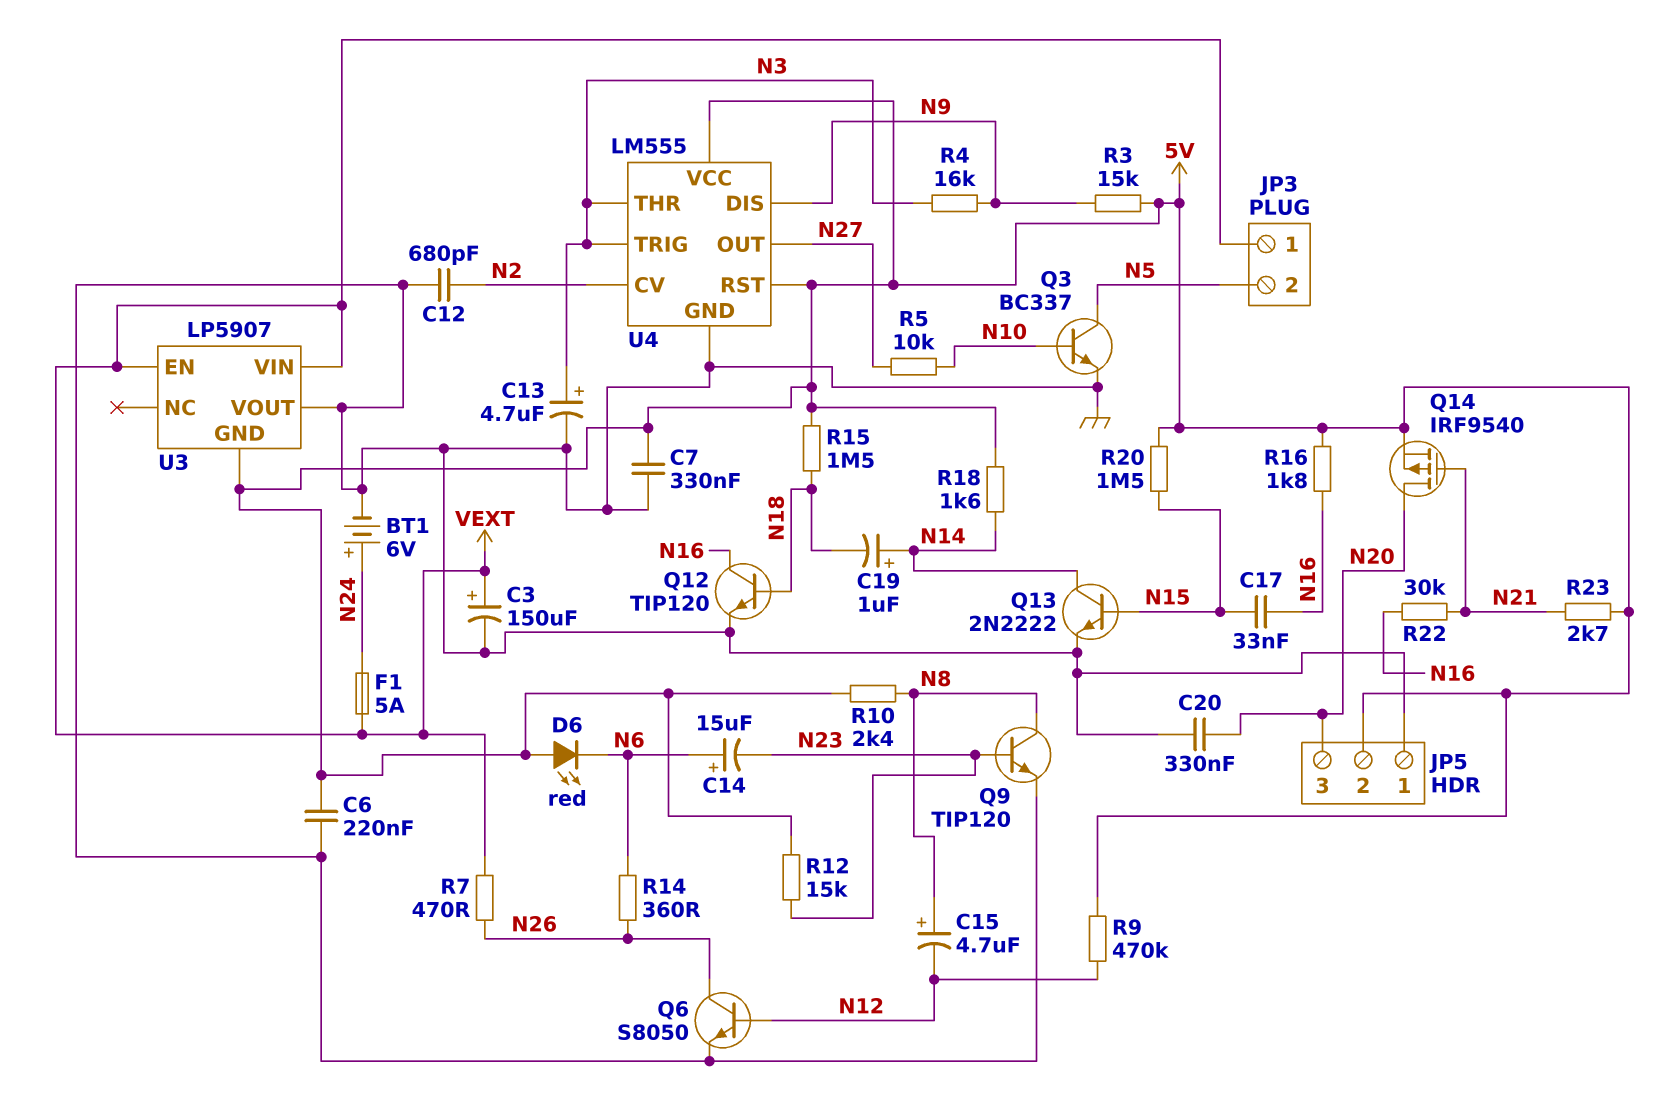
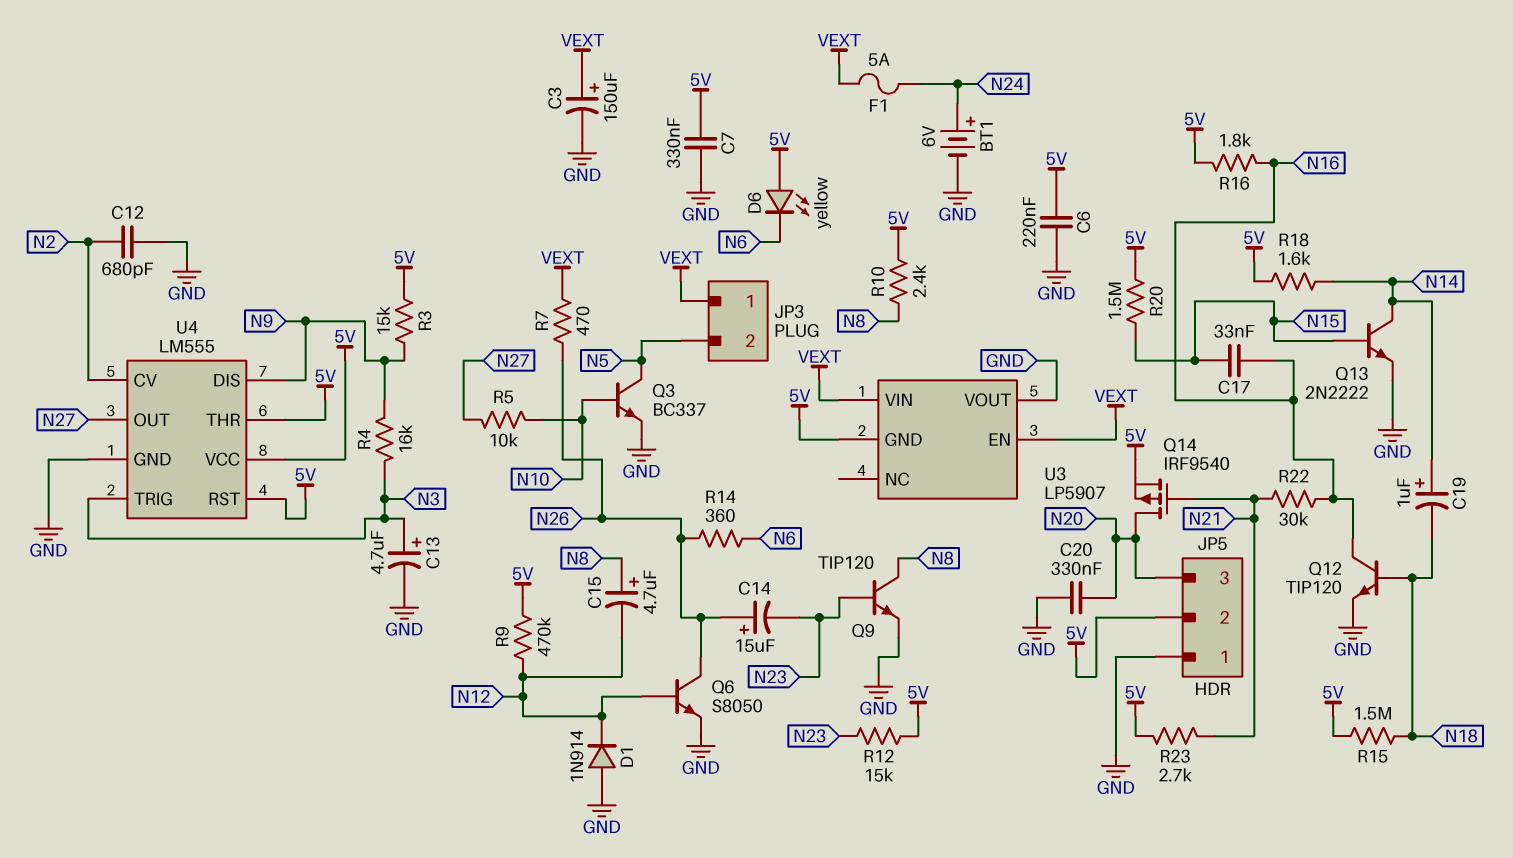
C14: 15uF (plus N6, minus N23) -> 15uF (plus N26, minus N23)
D1: none -> diode 1N914 (A GND, K N12)
D6: LED red (A 5V, K N6) -> LED yellow (A 5V, K N6)
U4 pin THR: N3 -> 5V

